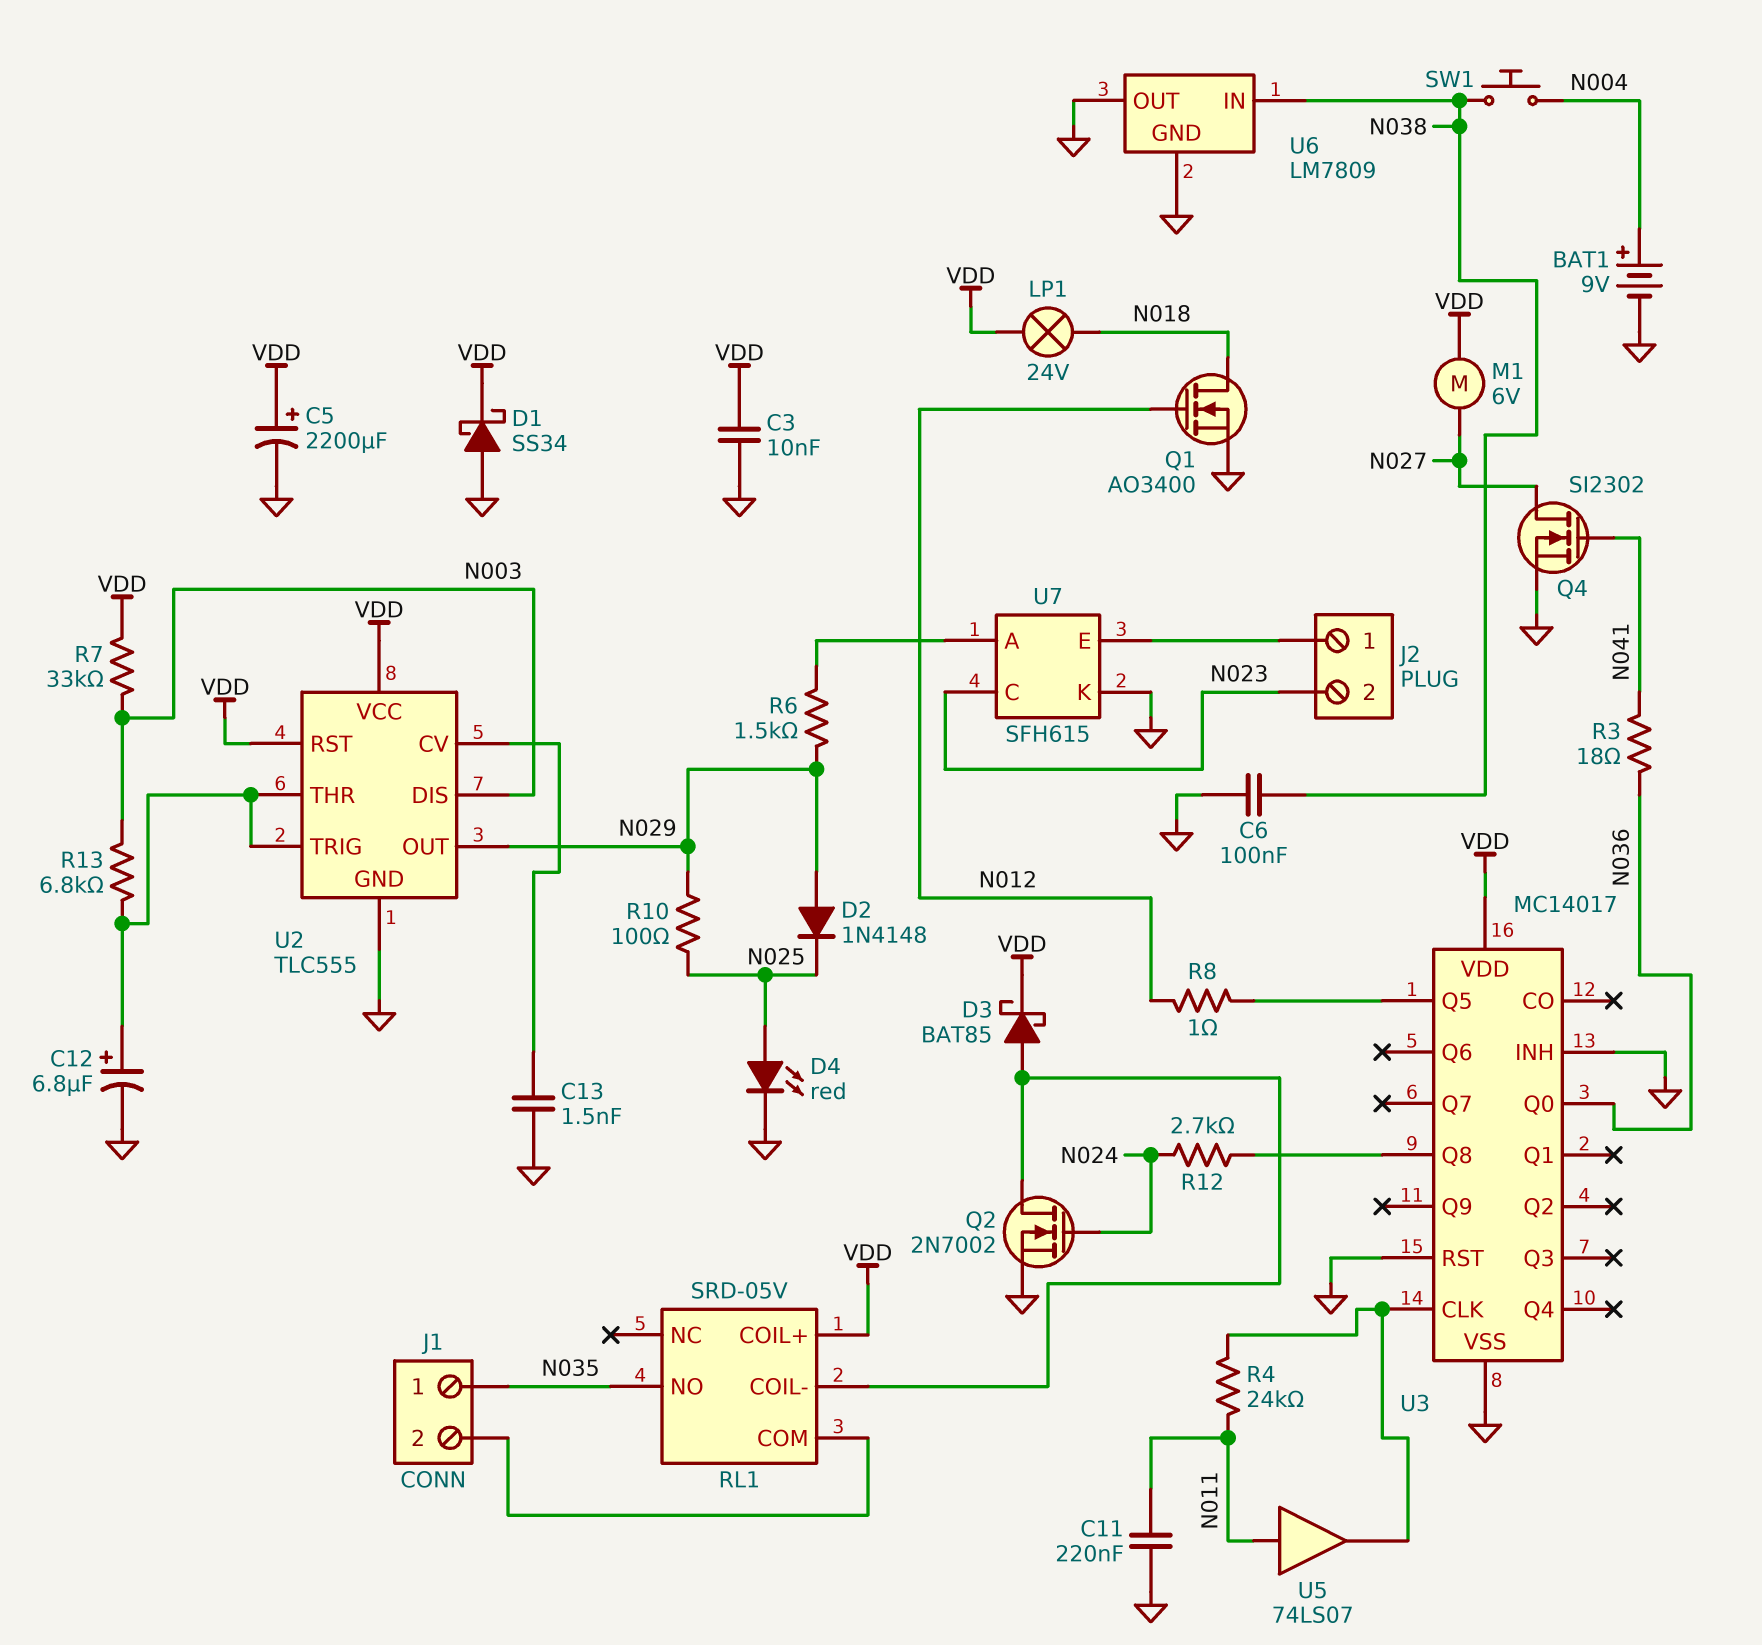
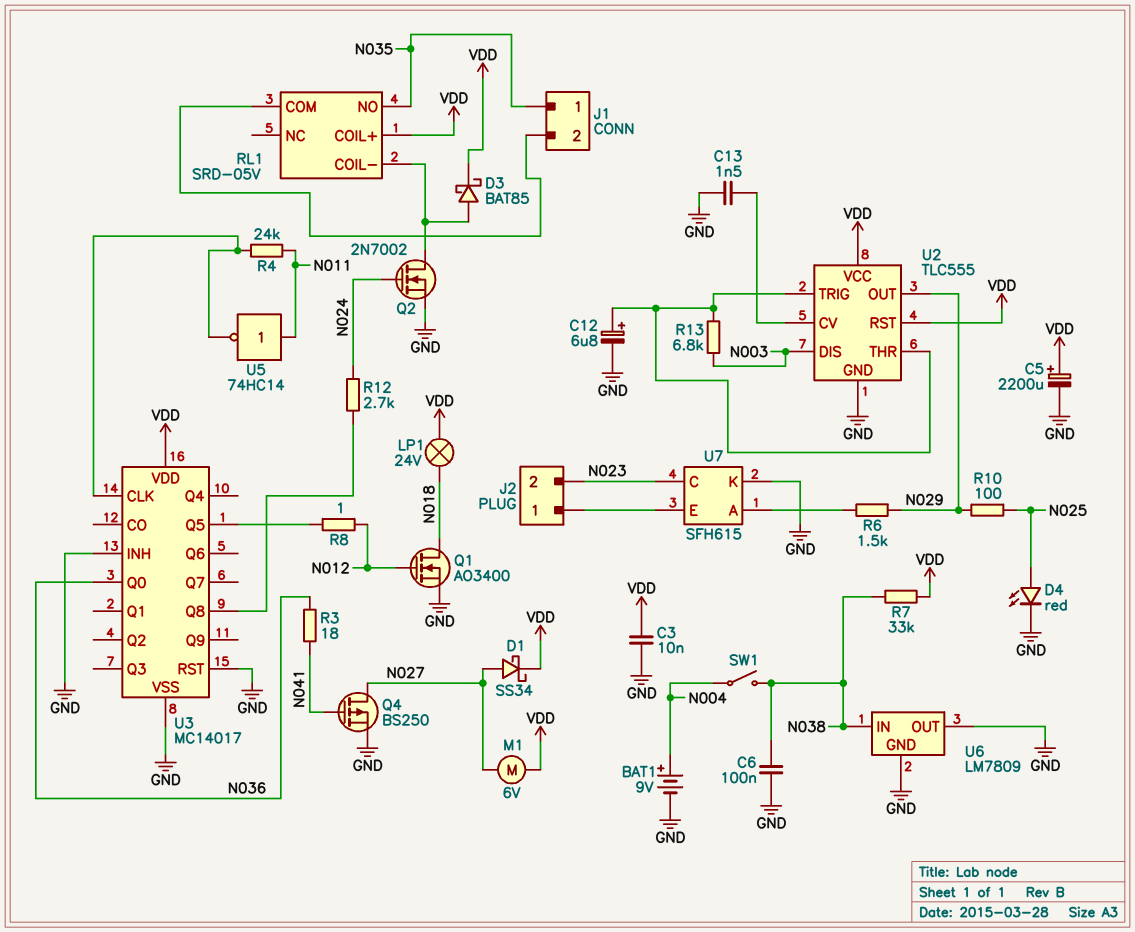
C11: 220nF (GND, N011) -> none
D1: schottky SS34 (A GND, K VDD) -> schottky SS34 (A N027, K VDD)
D2: diode 1N4148 (A N029, K N025) -> none
Q4: NMOS SI2302 (G N041, D N027, S GND) -> PMOS BS250 (G N041, D N027, S GND)
R7: 33k (N003, VDD) -> 33k (N038, VDD)
SW1: button (N004, N038) -> switch (N004, N038)
U5: buffer 74LS07 (in N011, out U3/CLK) -> NOT 74HC14 (in N011, out U3/CLK)

